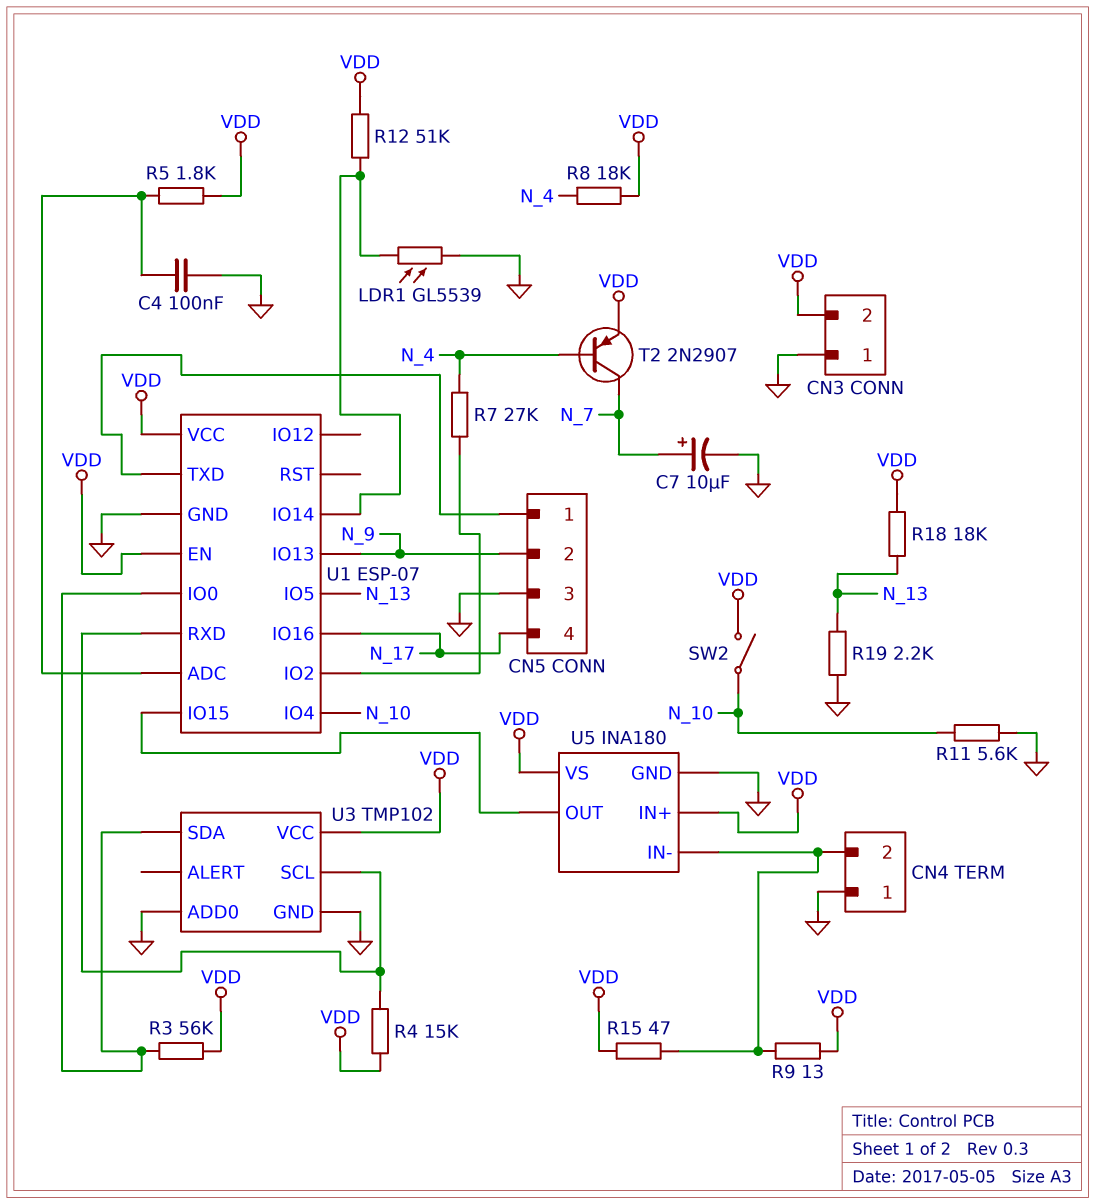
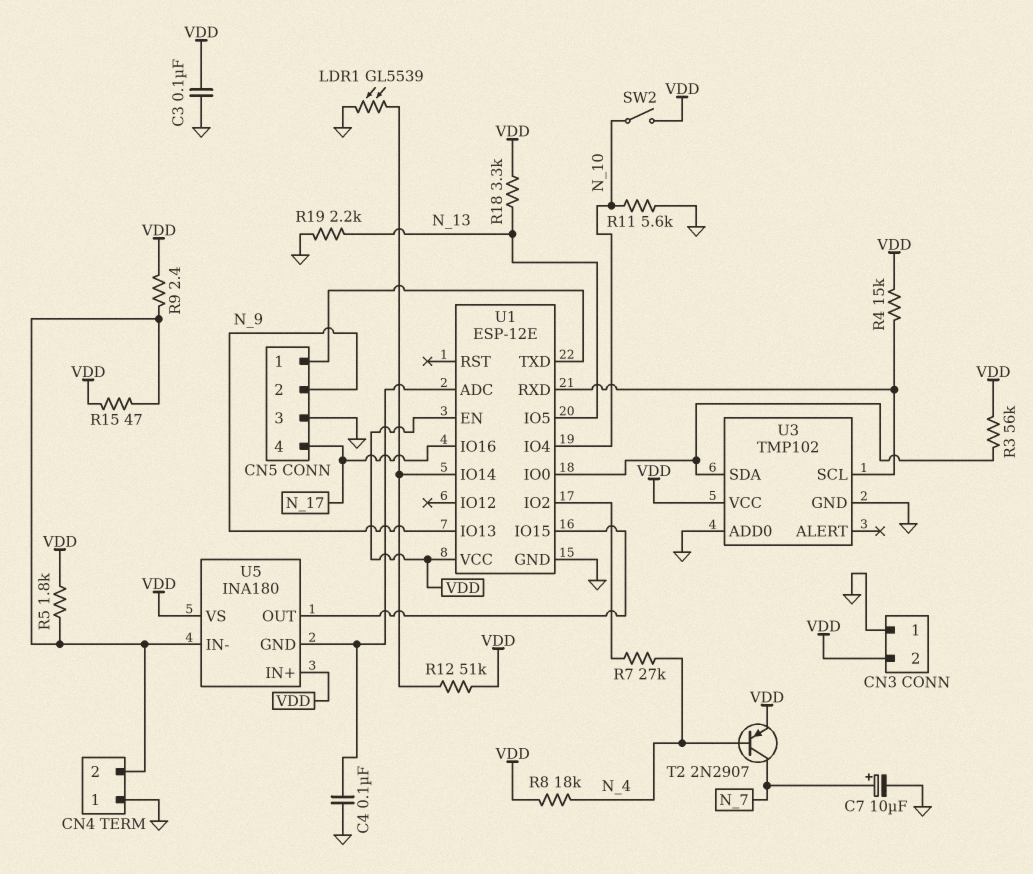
C3: none -> 100nF (GND, VDD)
R5: 1.8k (U1/ADC, VDD) -> 1.8k (CN4/2, VDD)
R9: 13 (CN4/2, VDD) -> 2.4 (CN4/2, VDD)
R18: 18k (N_13, VDD) -> 3.3k (N_13, VDD)
U1: ESP-07 -> ESP-12E
U5 pin GND: GND -> U1/ADC

